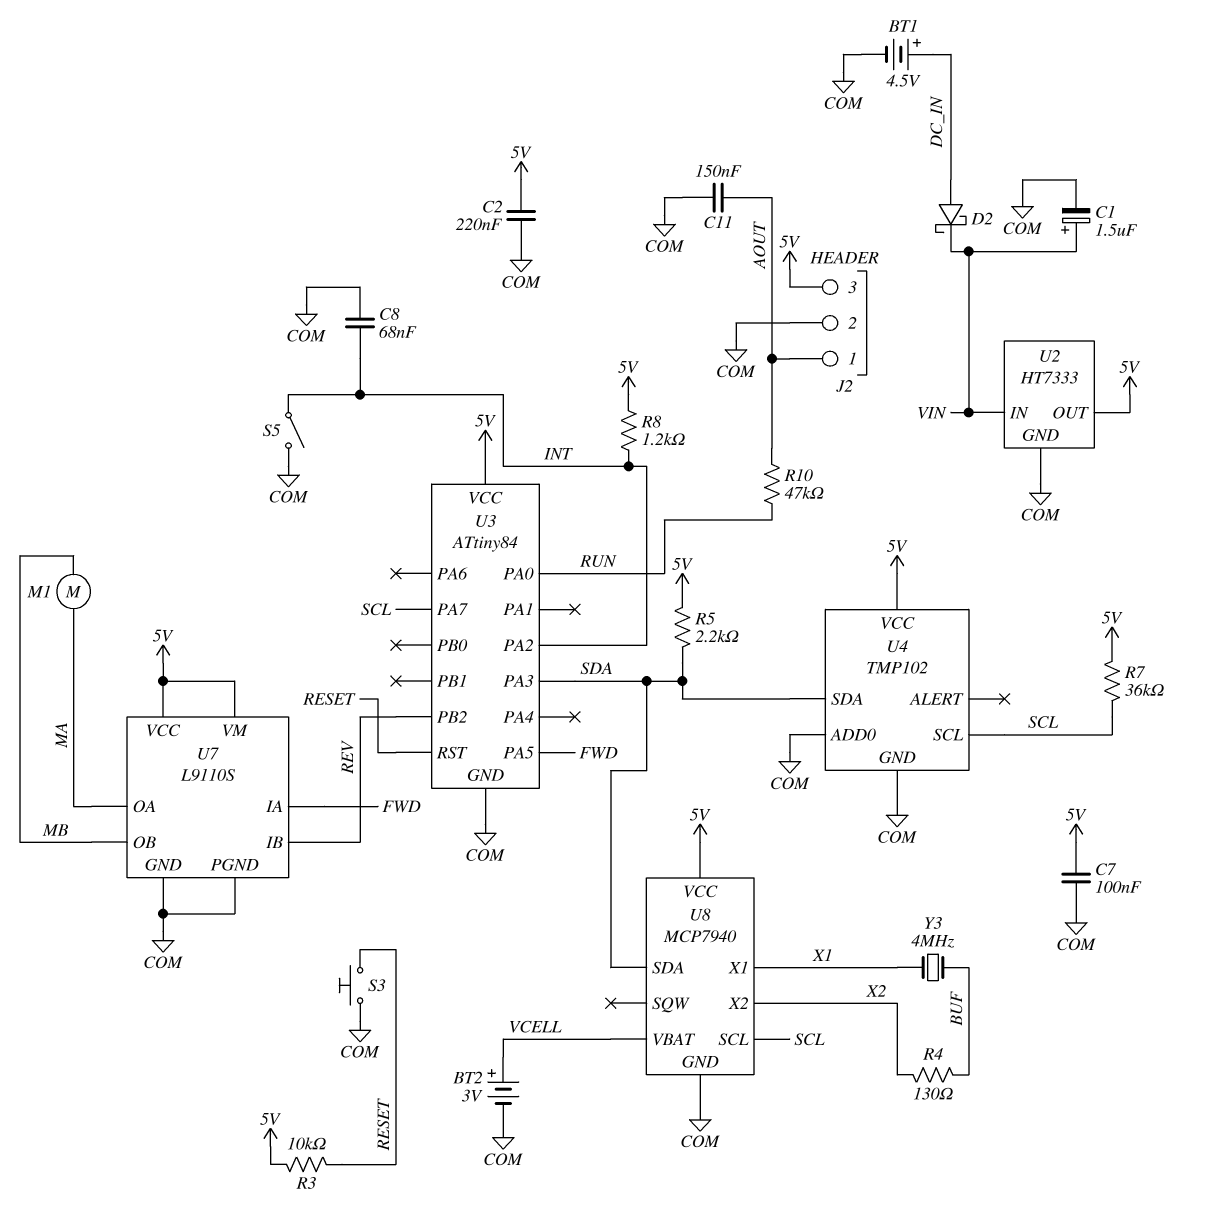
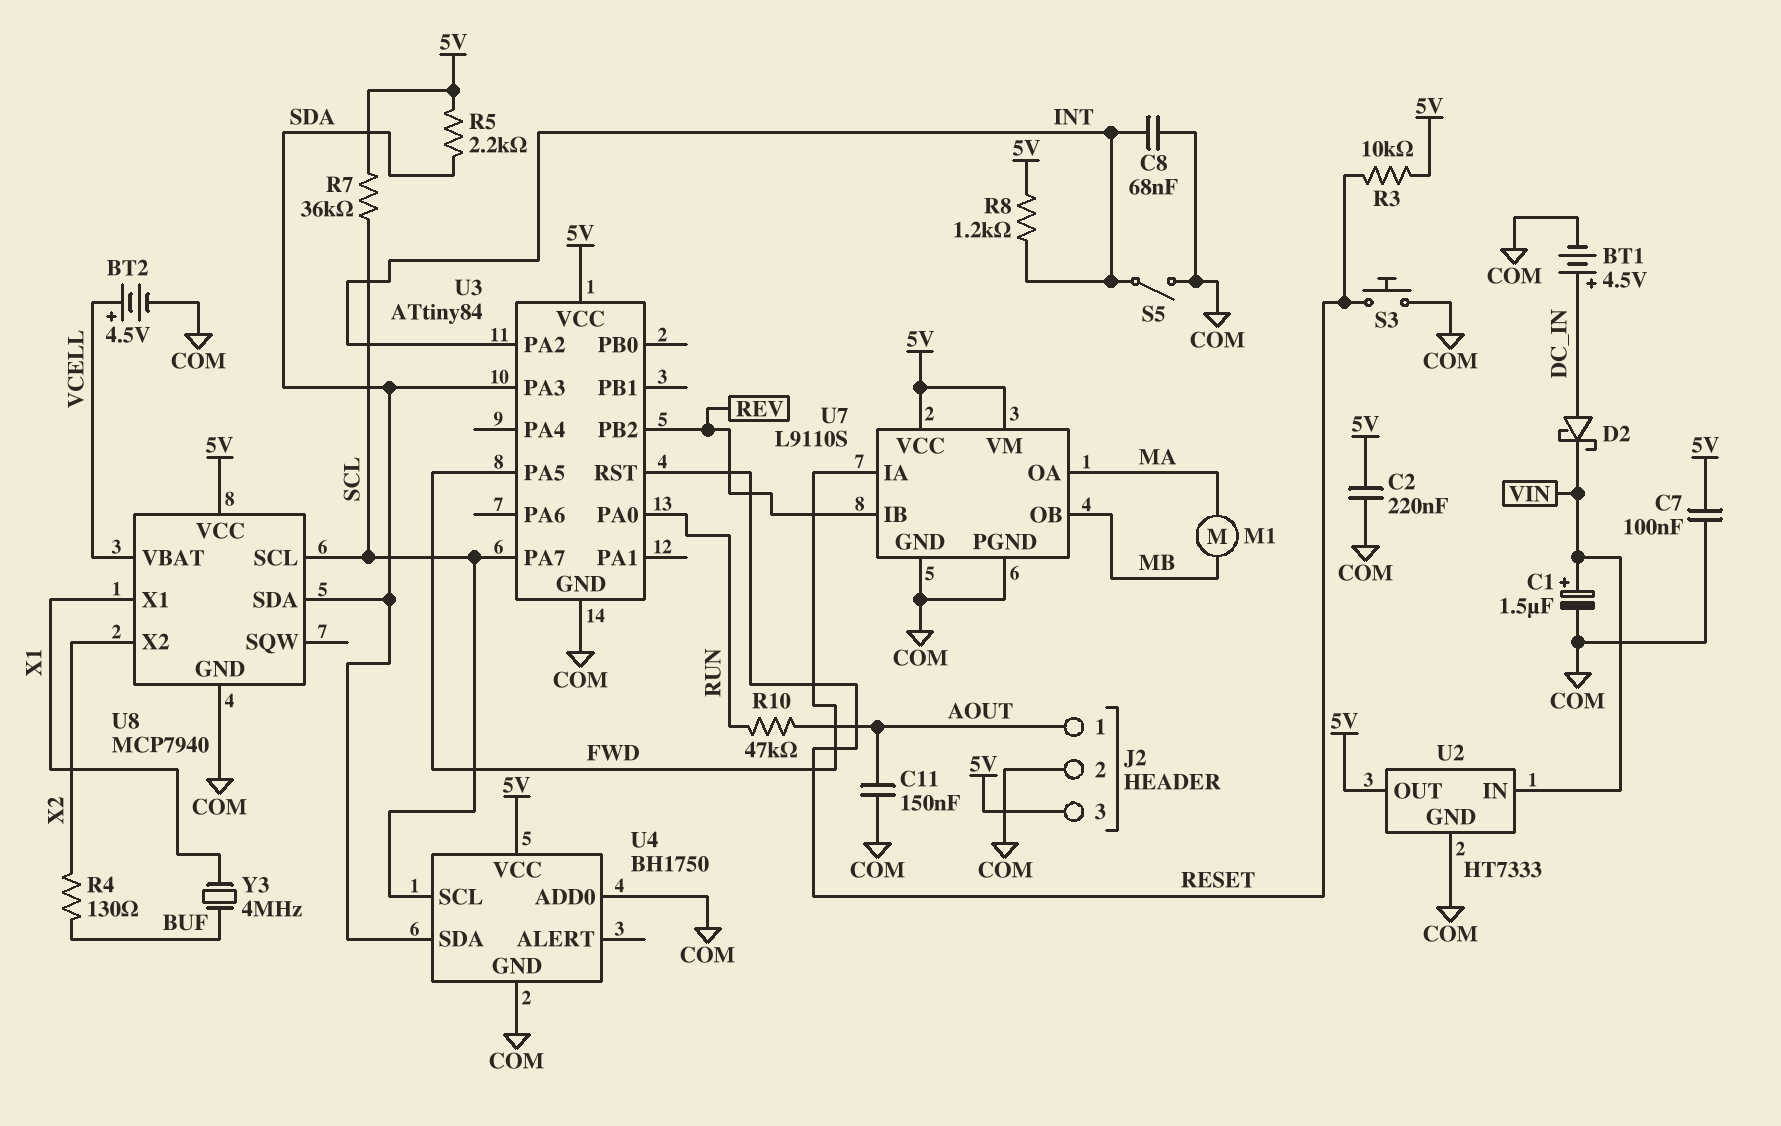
BT2: 3V (plus VCELL, minus COM) -> 4.5V (plus VCELL, minus COM)
U4: TMP102 -> BH1750

